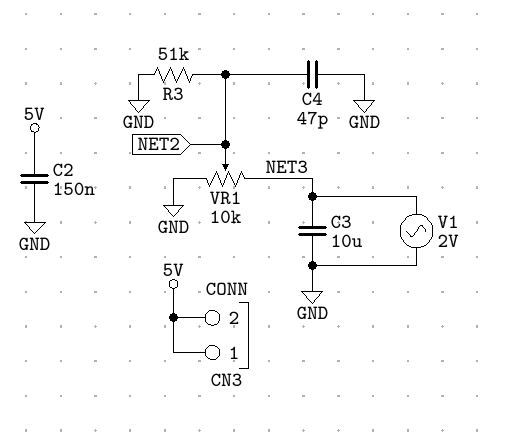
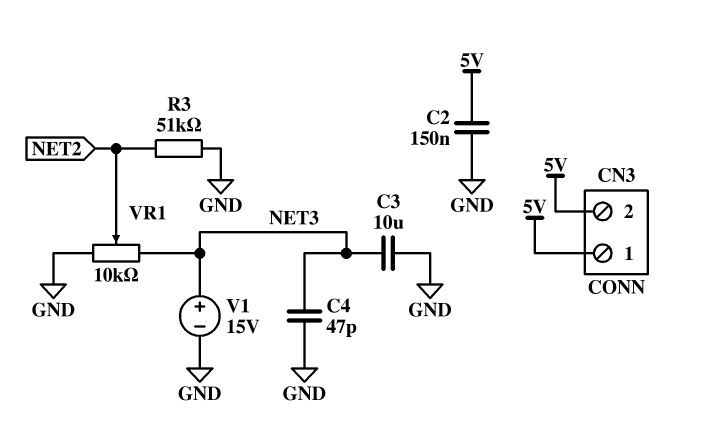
C4: 47pF (GND, NET2) -> 47pF (GND, NET3)
V1: AC 2V (GND, NET3) -> 15V (plus NET3, minus GND)

